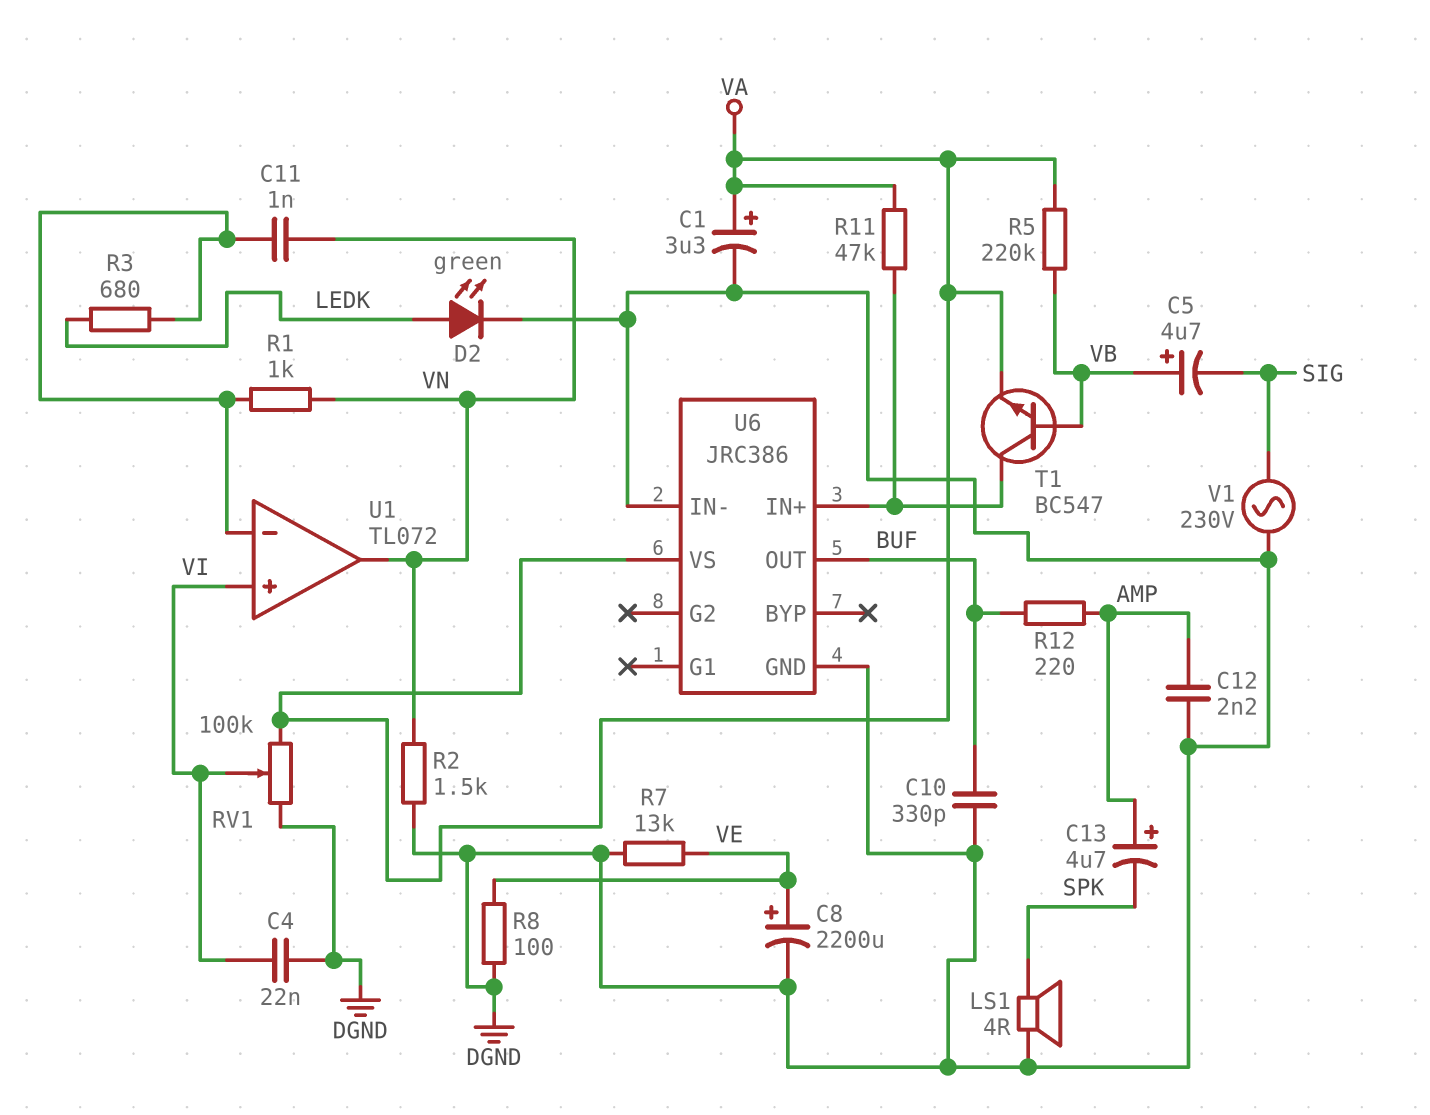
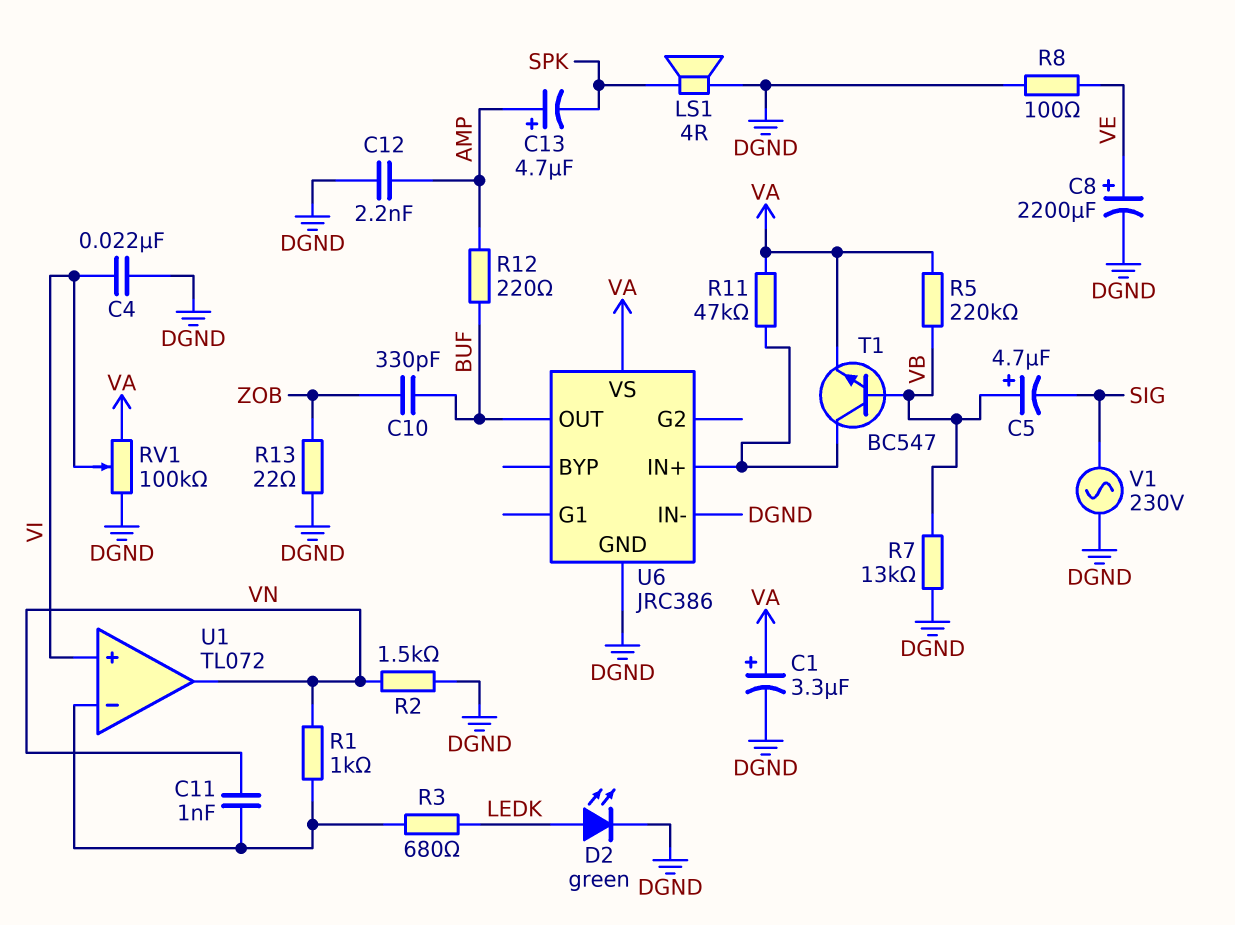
C10: 330pF (BUF, DGND) -> 330pF (BUF, ZOB)
R7: 13k (DGND, VE) -> 13k (DGND, VB)
R13: none -> 22 (DGND, ZOB)

